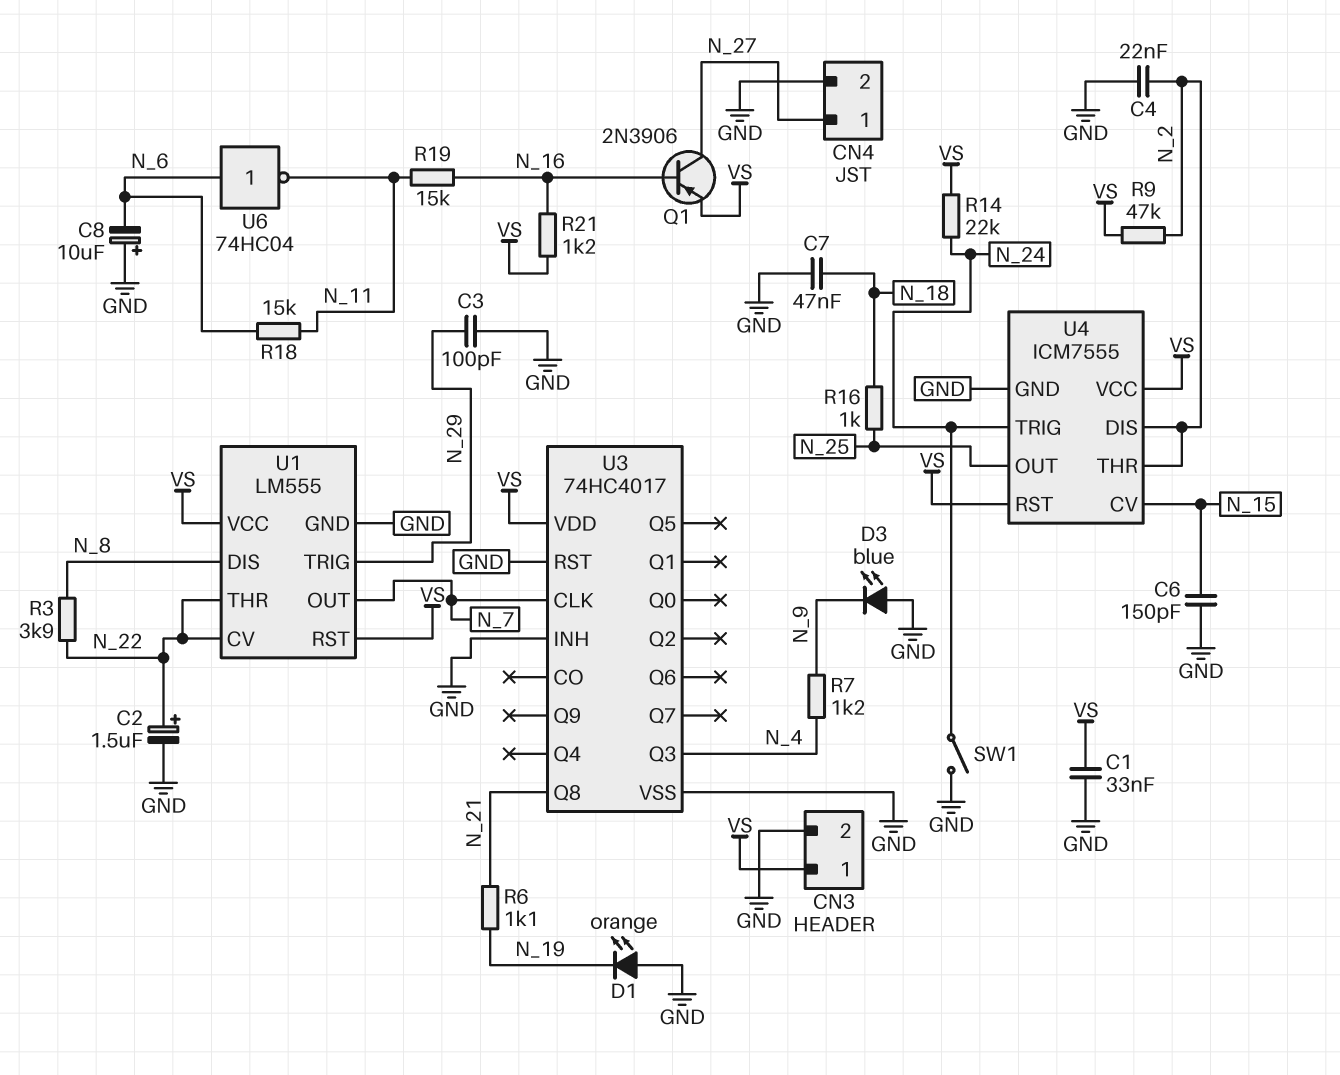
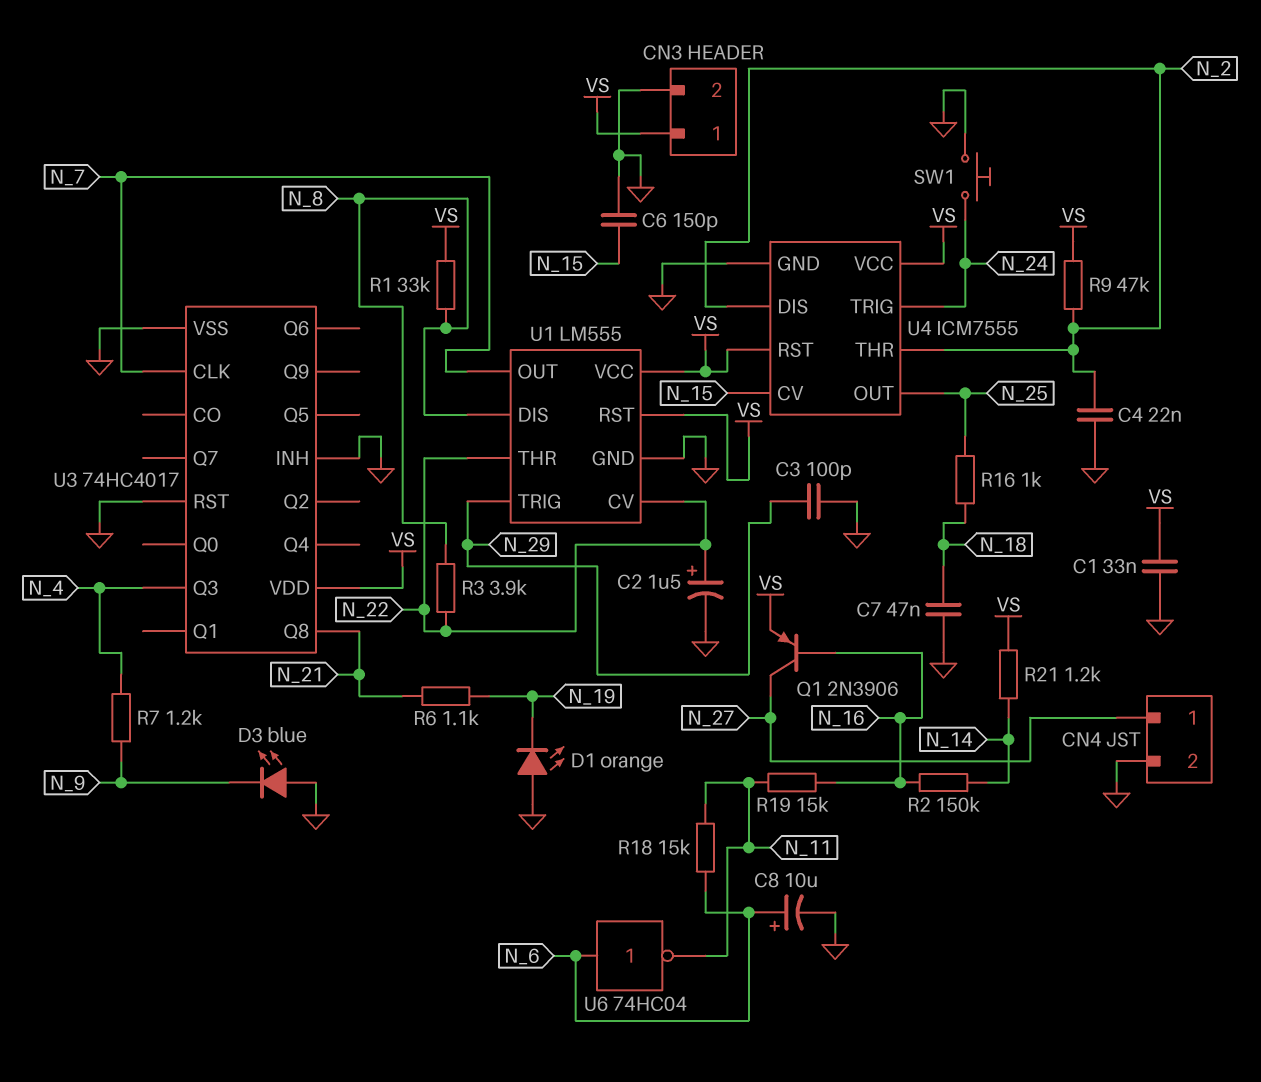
C8: 10uF (plus GND, minus N_6) -> 10uF (plus N_6, minus GND)
R1: none -> 33k (N_8, VS)
R2: none -> 150k (N_14, N_16)
R14: 22k (N_24, VS) -> none
R21: 1.2k (N_16, VS) -> 1.2k (N_14, VS)
SW1: switch (GND, N_24) -> button (GND, N_24)

